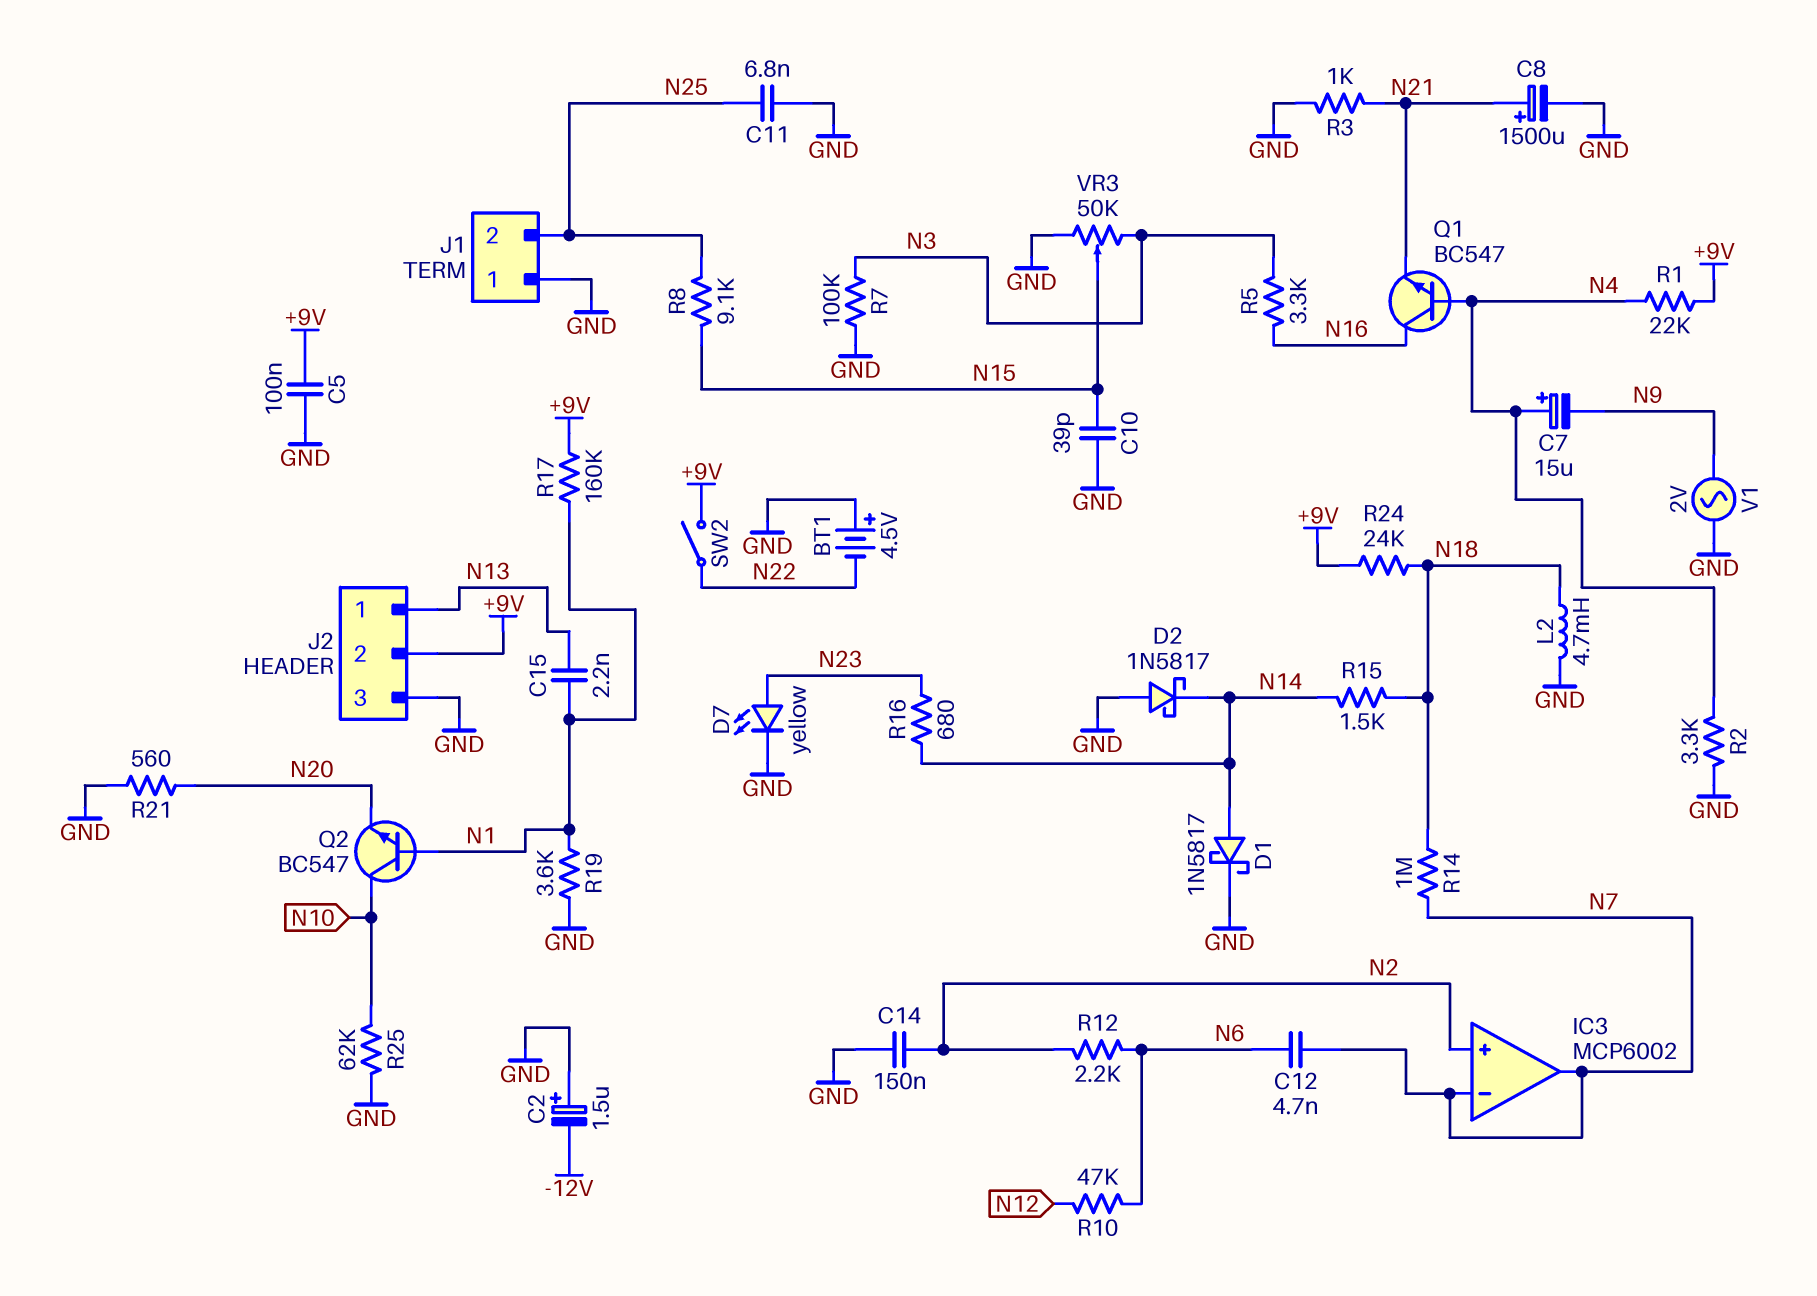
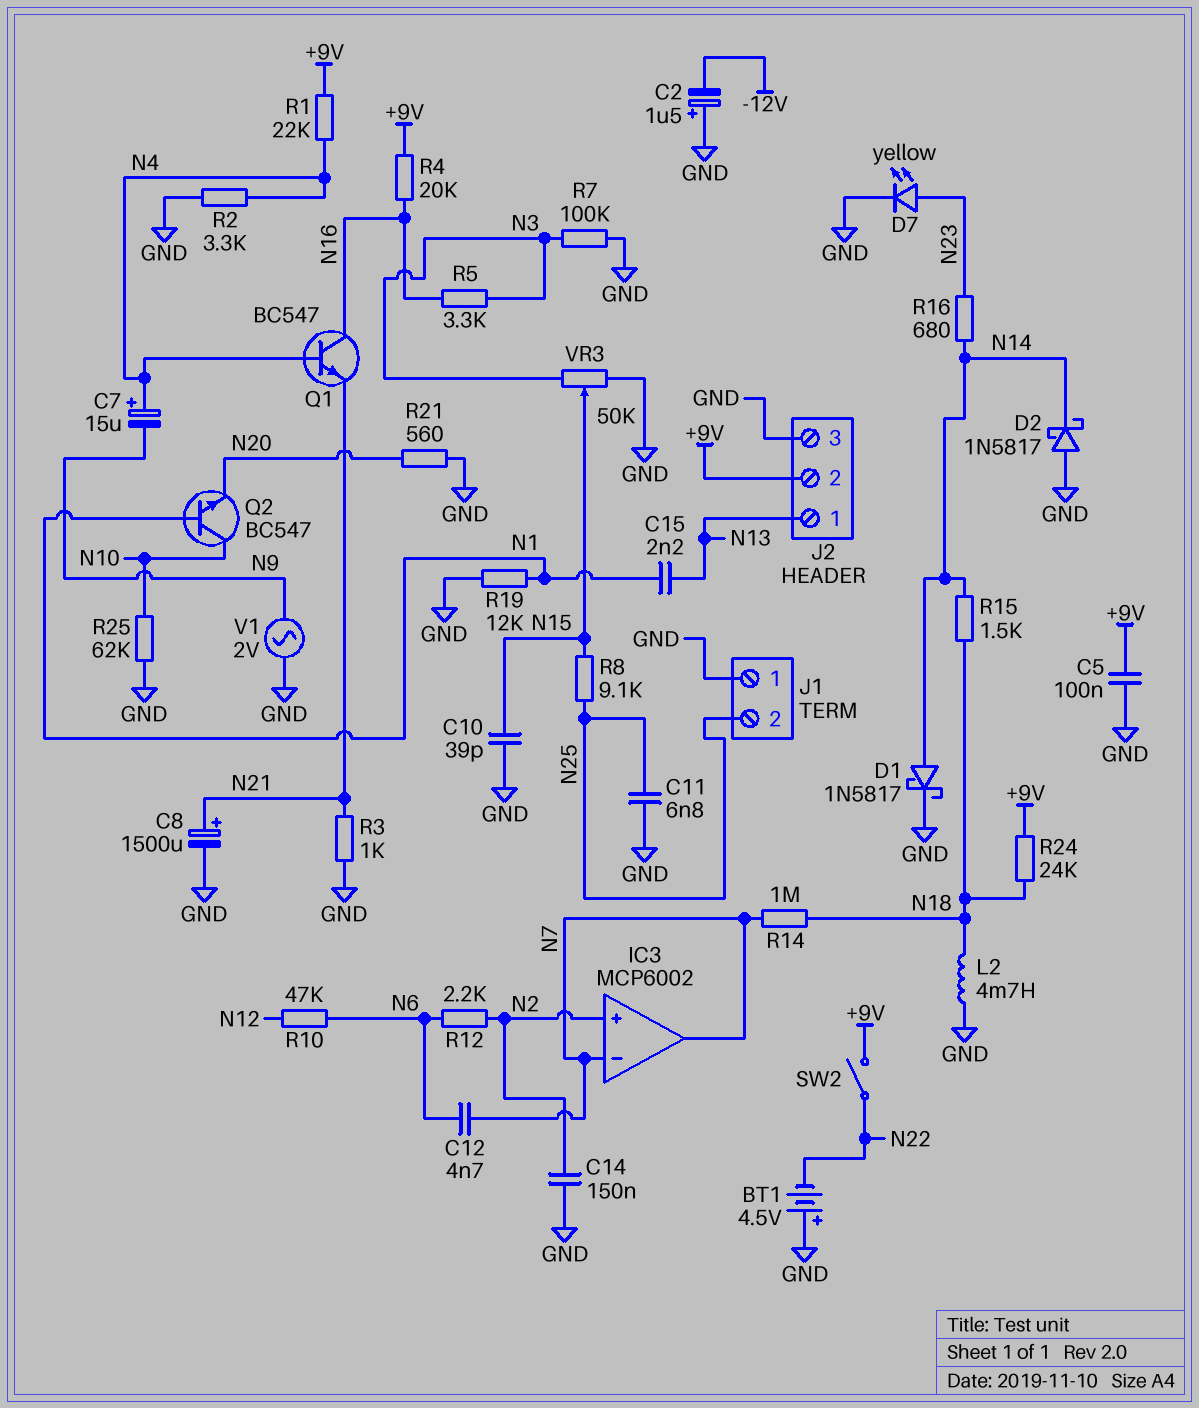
R4: none -> 20k (+9V, N16)
R17: 160k (+9V, N1) -> none
R19: 3.6k (GND, N1) -> 12k (GND, N1)

